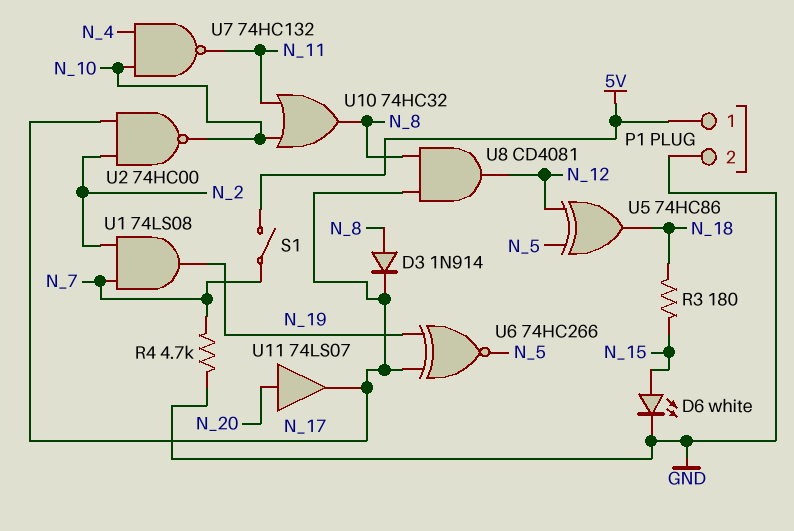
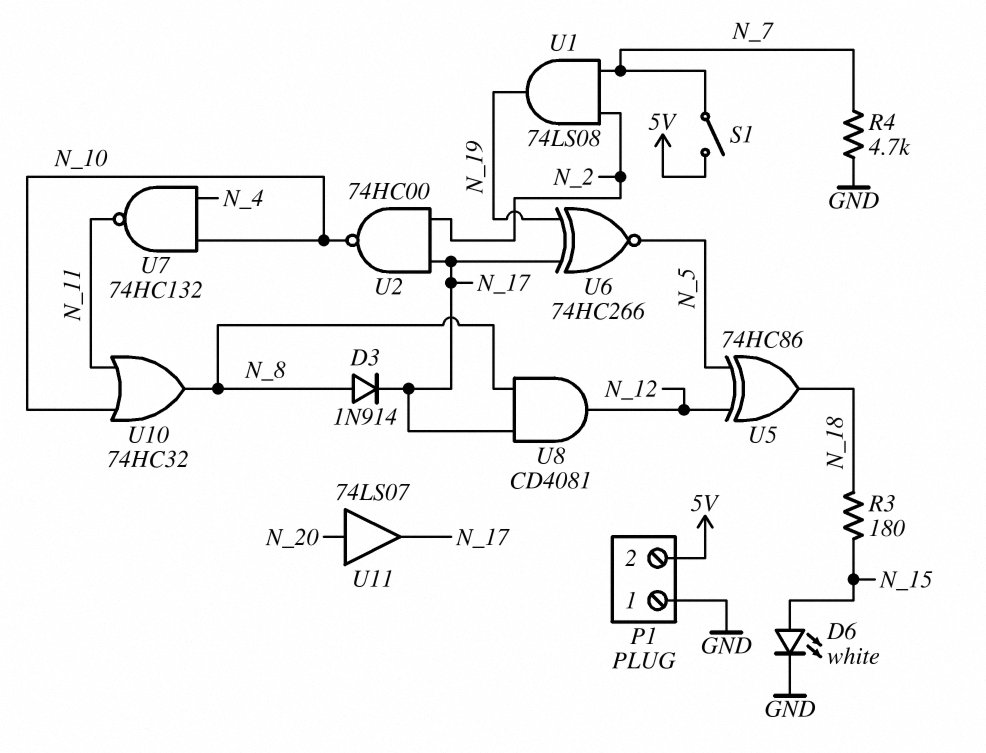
P1 pin 1: 5V -> GND
P1 pin 2: GND -> 5V

